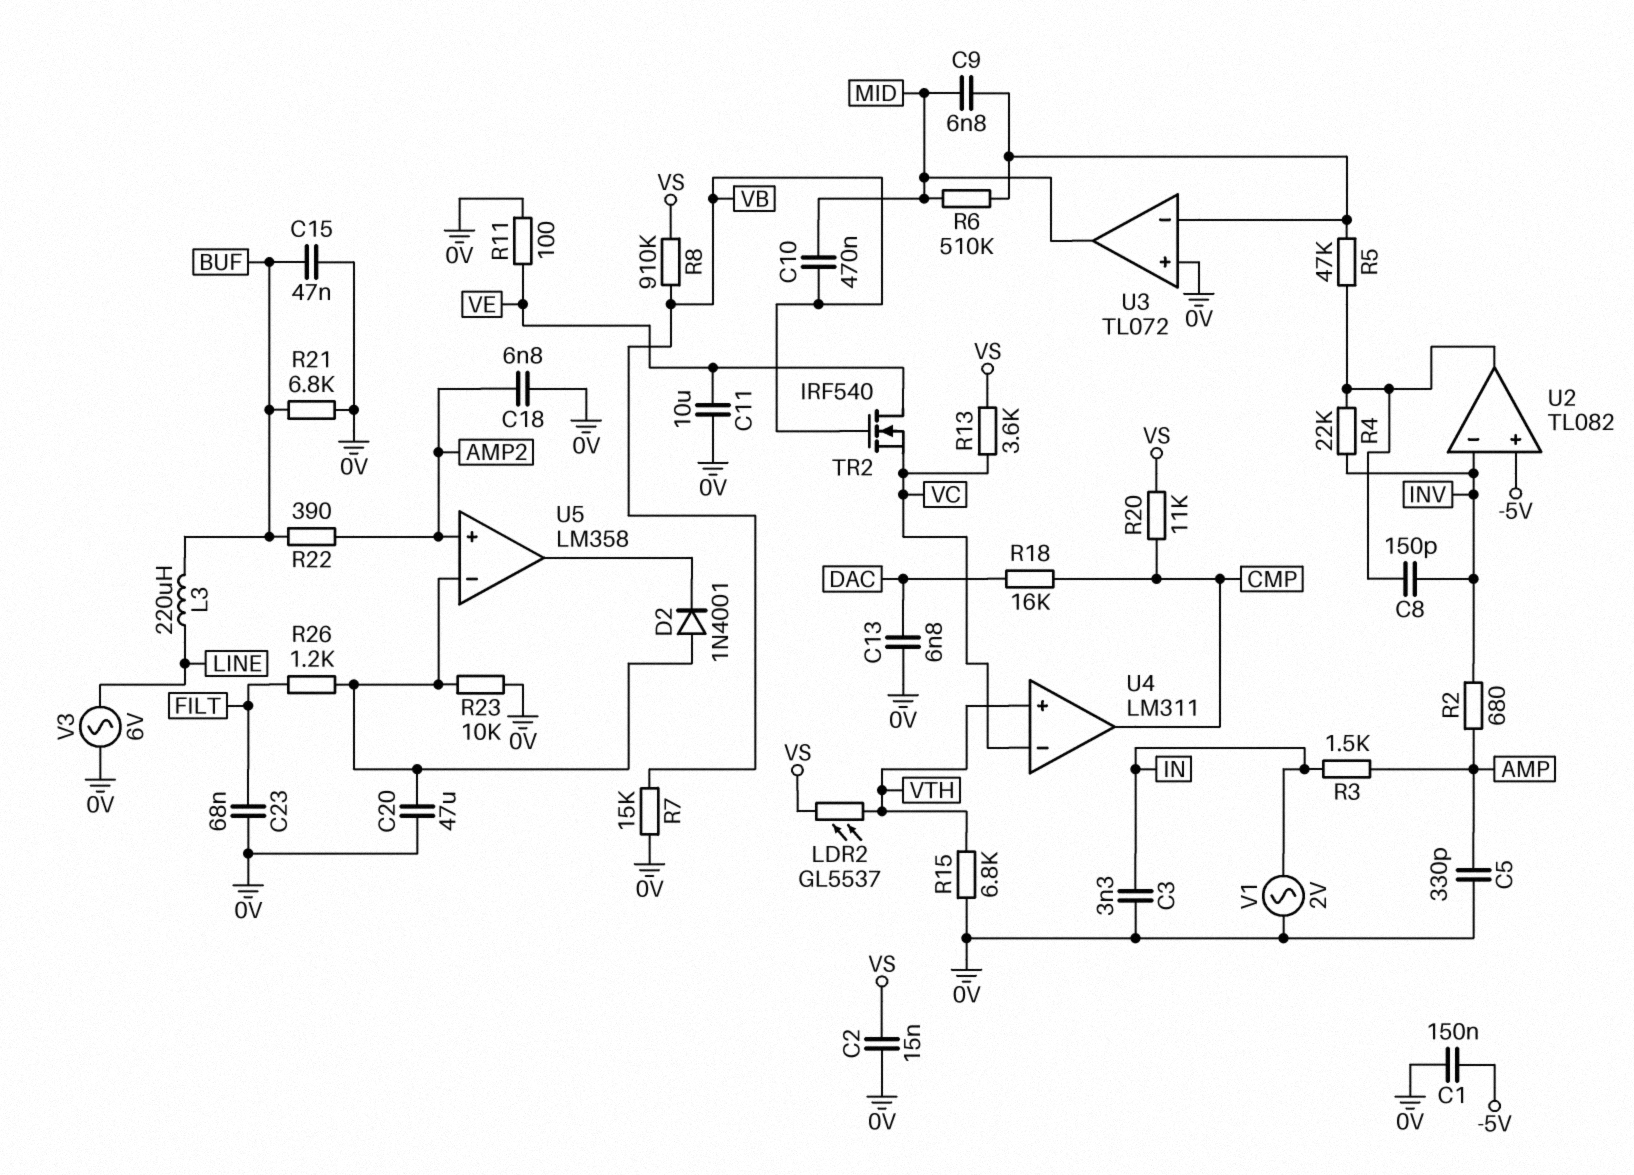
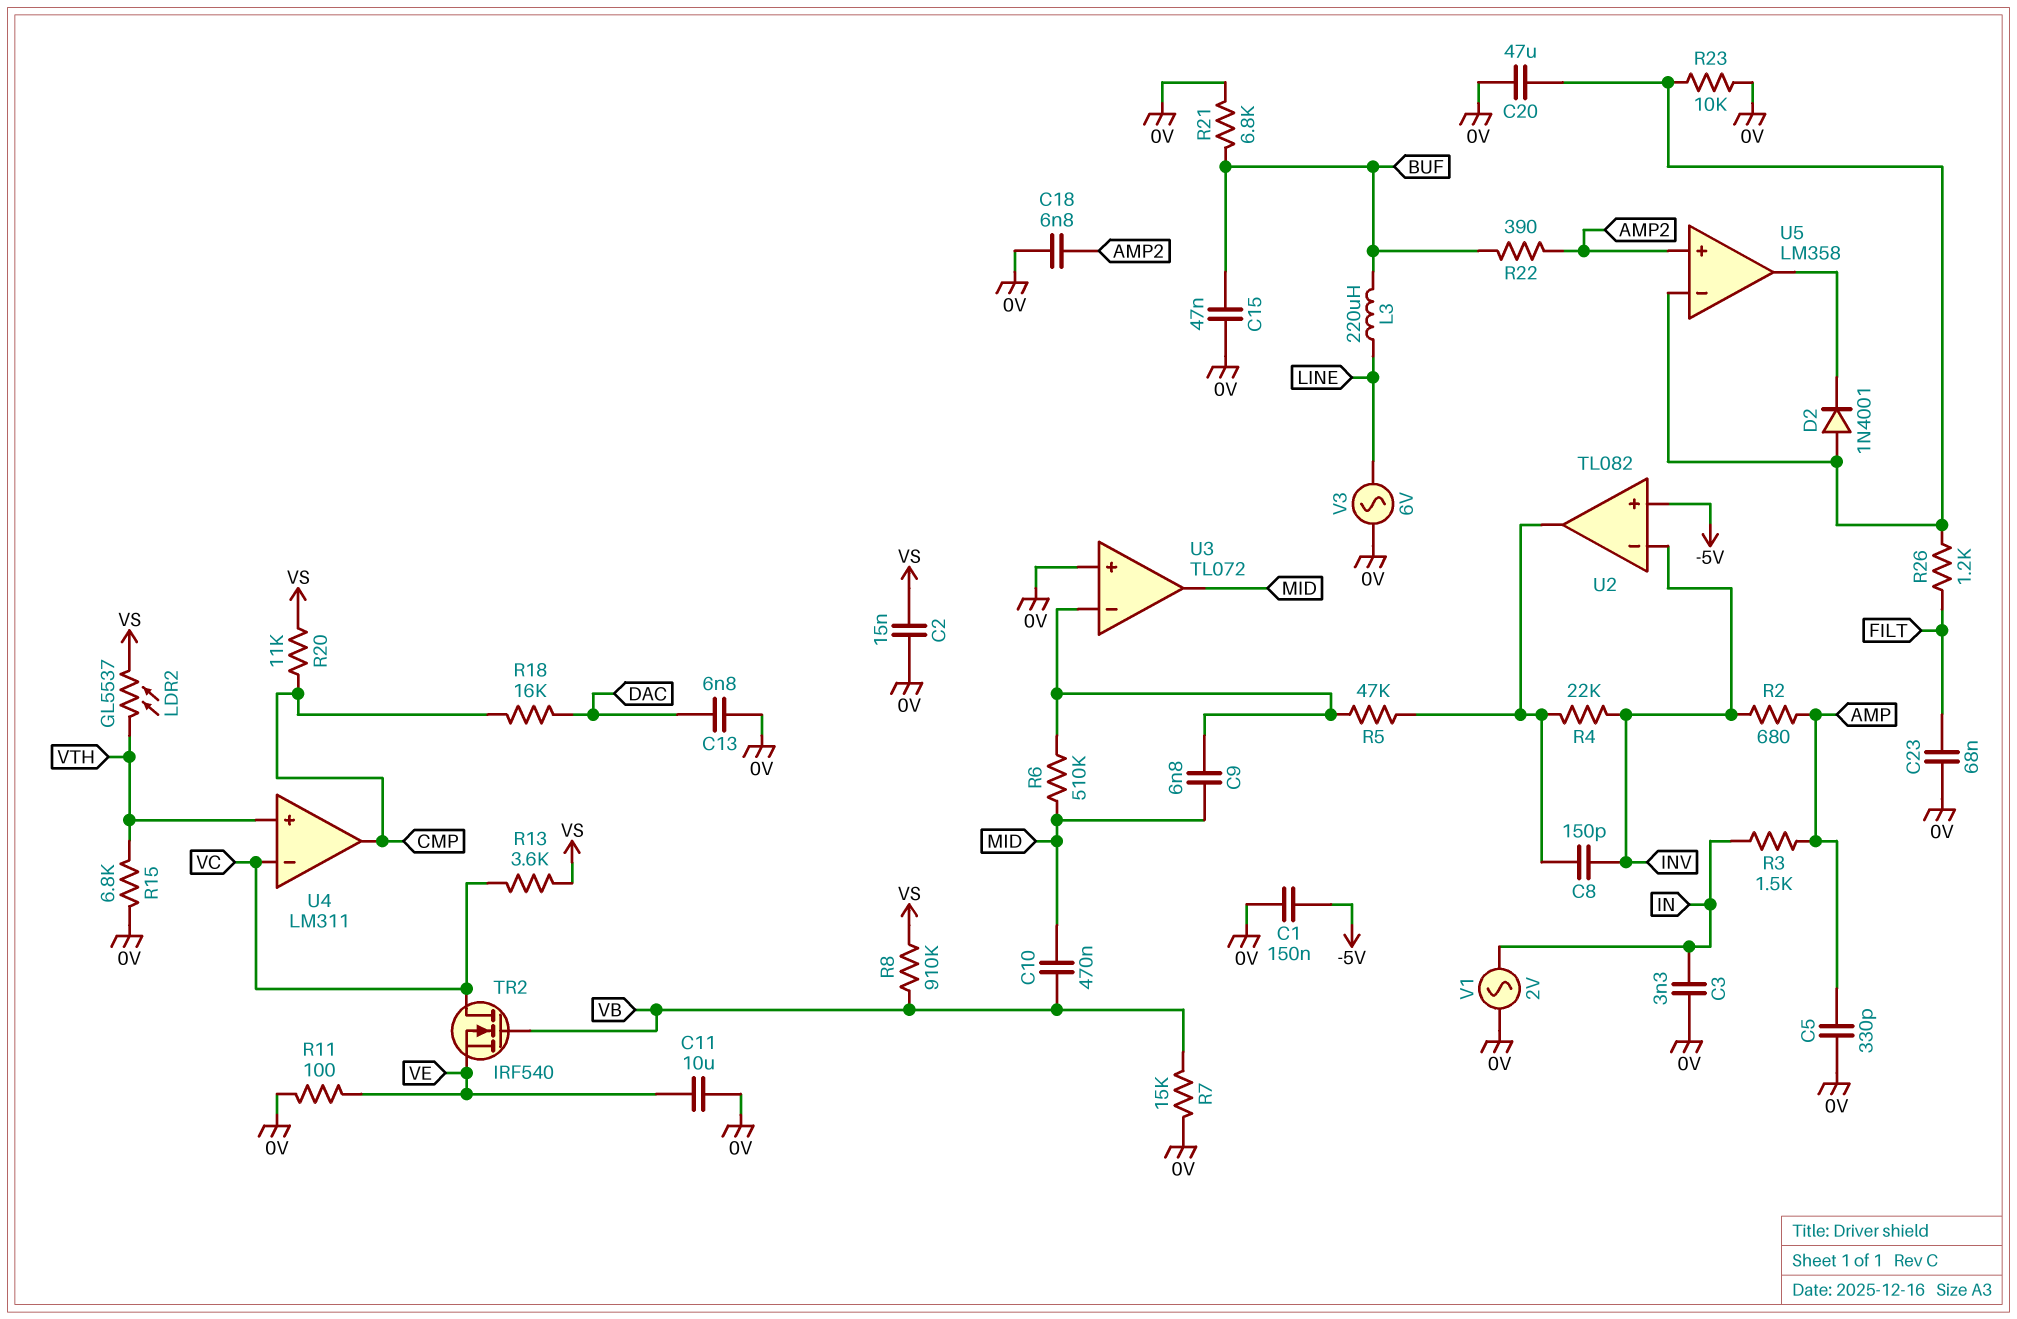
TR2: NMOS IRF540 (G VB, D VE, S VC) -> NMOS IRF540 (G VB, D VC, S VE)

